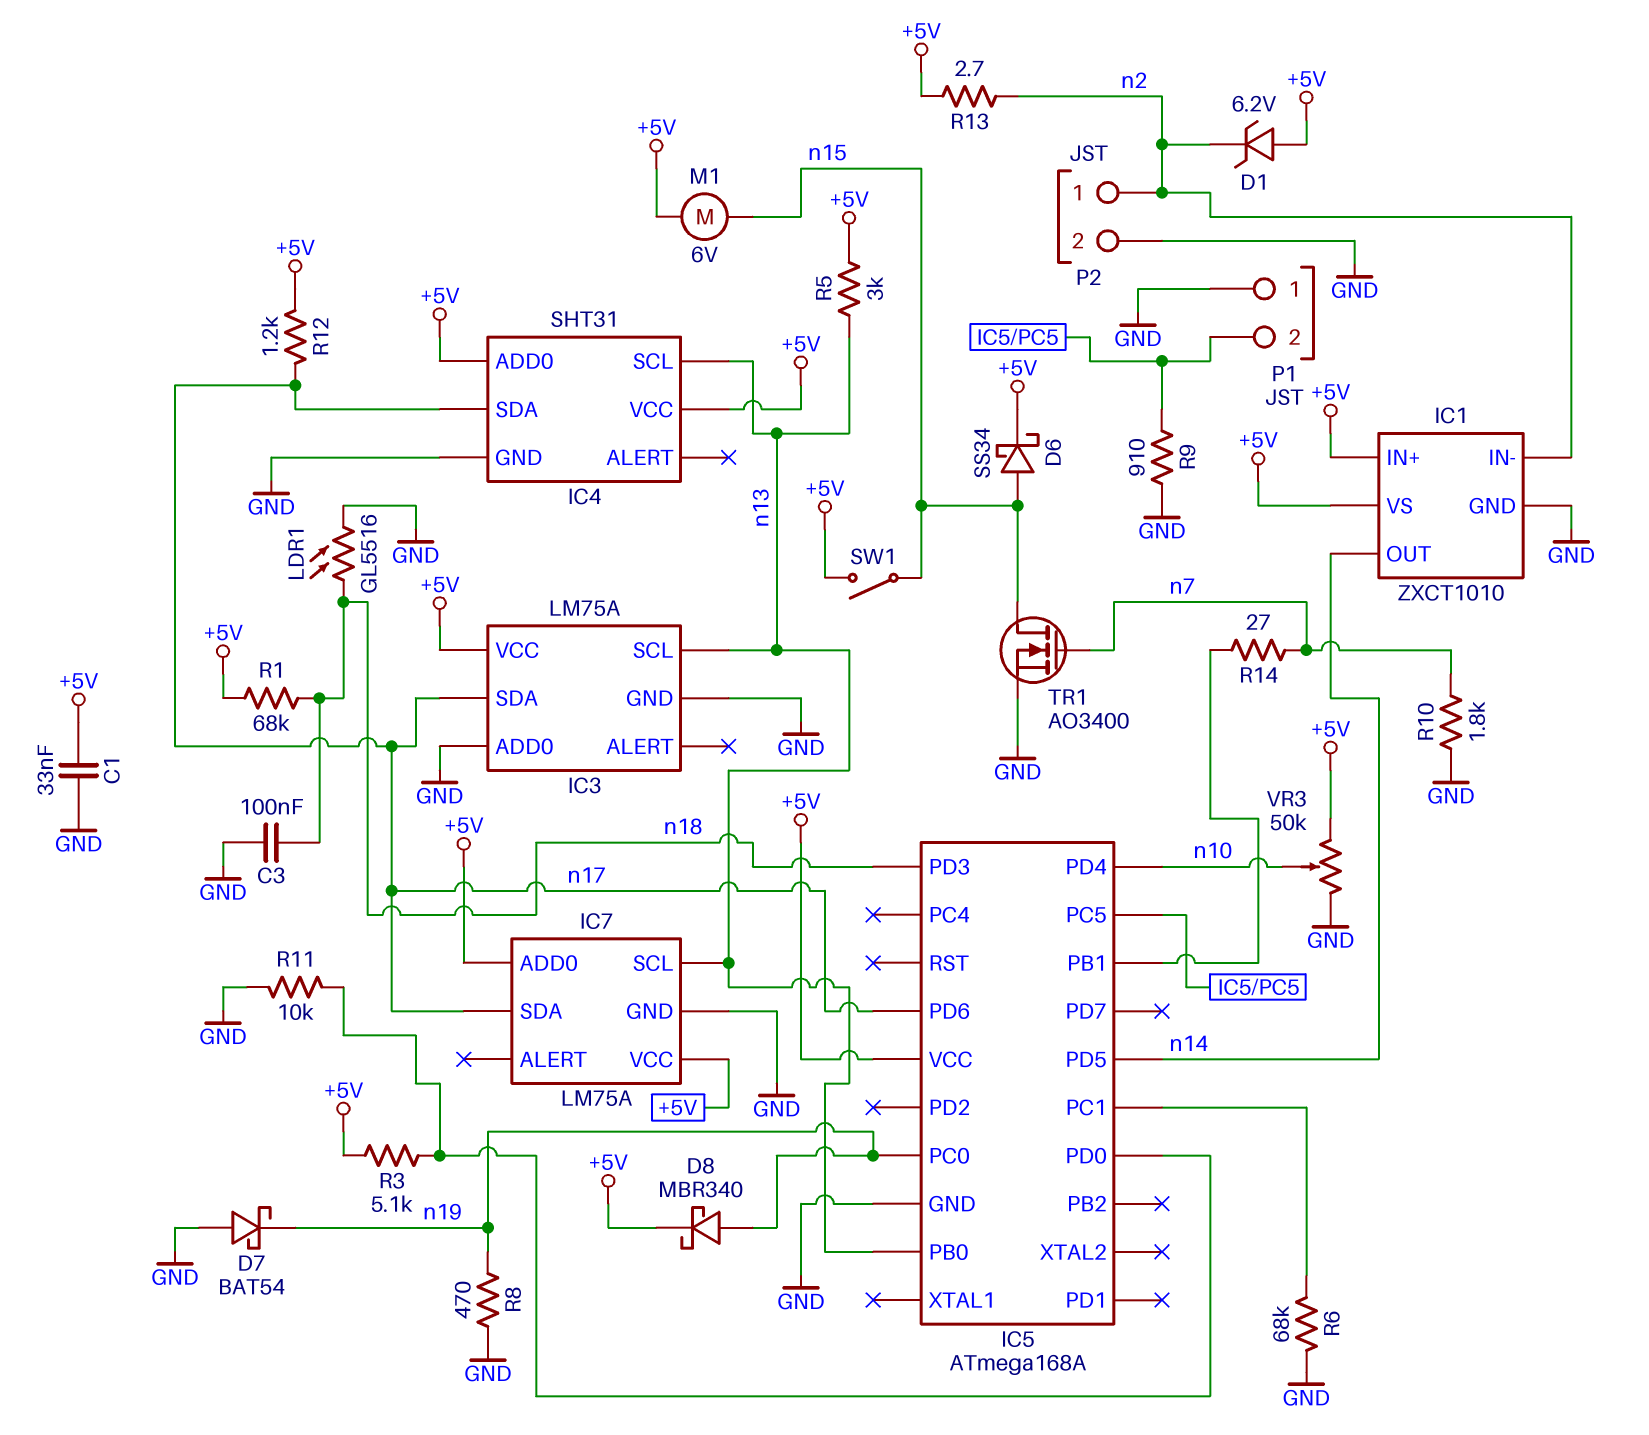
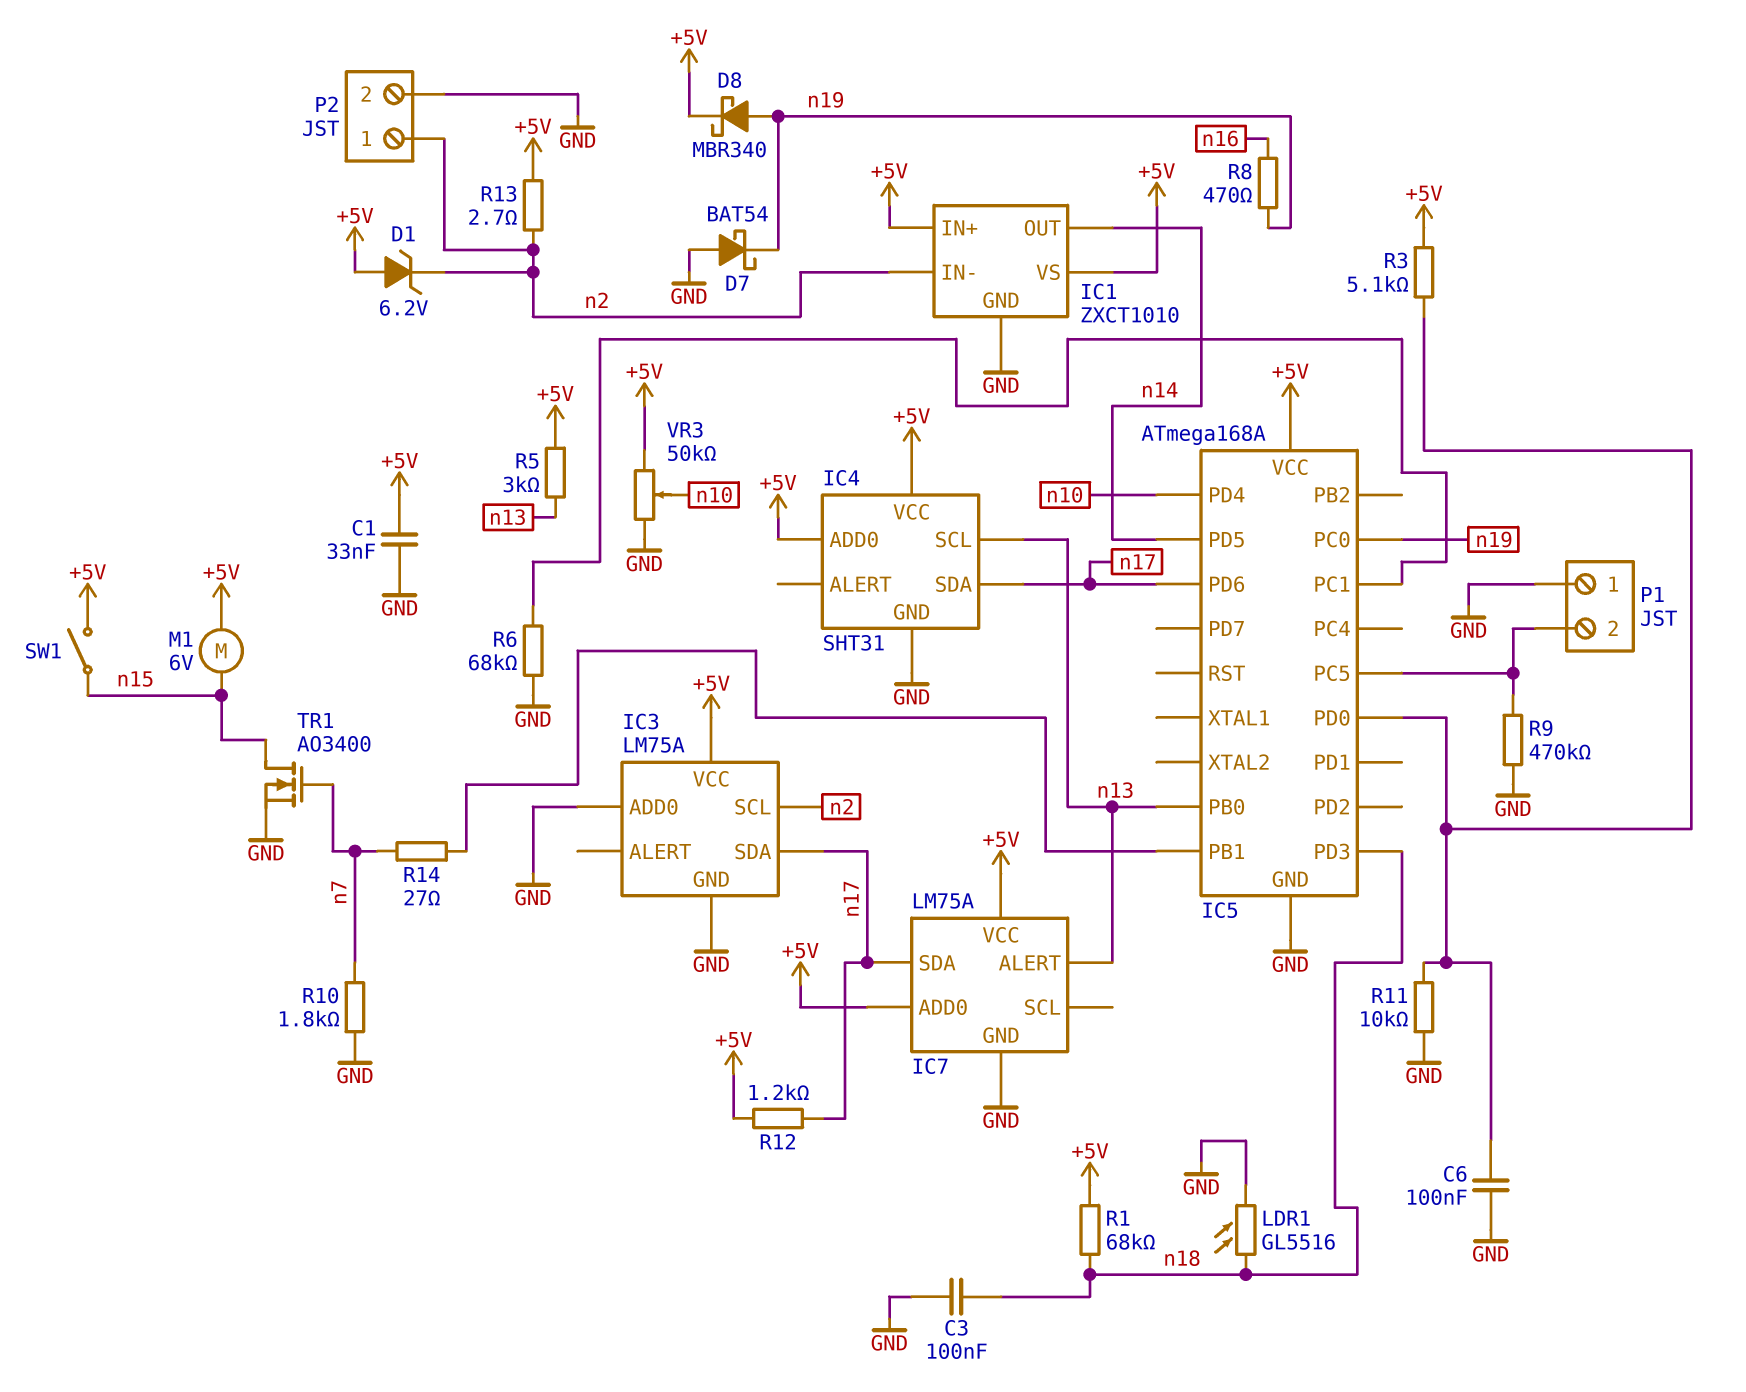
C6: none -> 100nF (GND, IC5/PD0)
D6: schottky SS34 (A n15, K +5V) -> none
IC3 pin SCL: n13 -> n2
IC7 pin ALERT: none -> n13
IC7 pin SCL: n13 -> none
R8: 470 (GND, n19) -> 470 (n16, n19)
R9: 910 (GND, IC5/PC5) -> 470k (GND, IC5/PC5)

